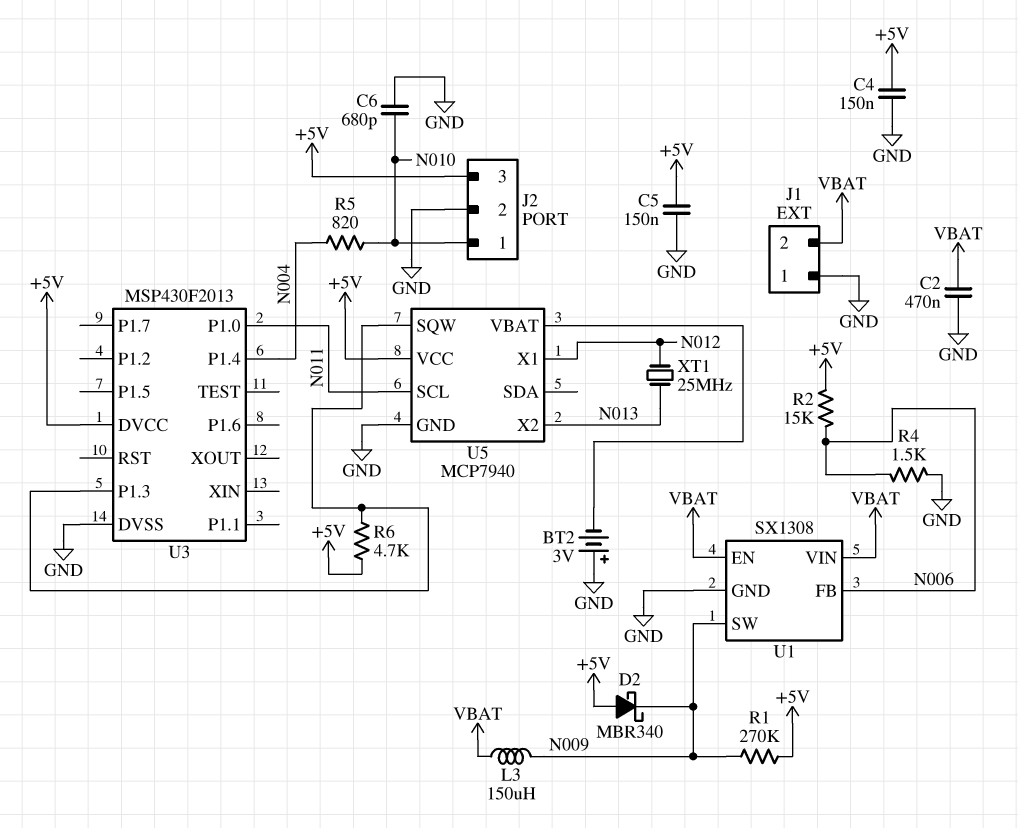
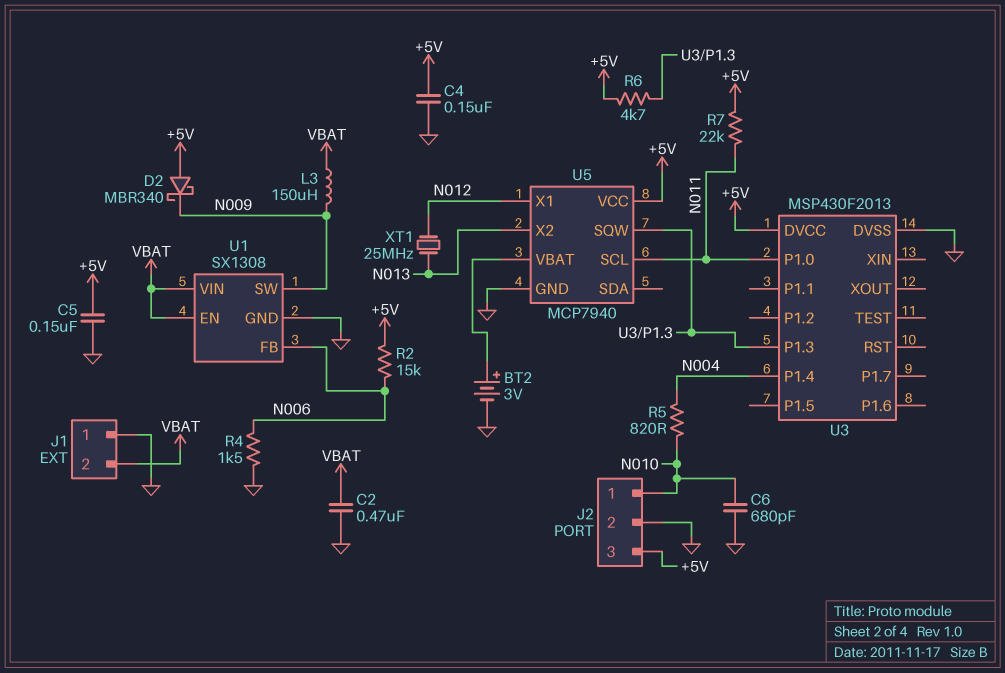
BT2: 3V (plus GND, minus U5/VBAT) -> 3V (plus U5/VBAT, minus GND)
R1: 270k (+5V, N009) -> none
R7: none -> 22k (+5V, N011)

